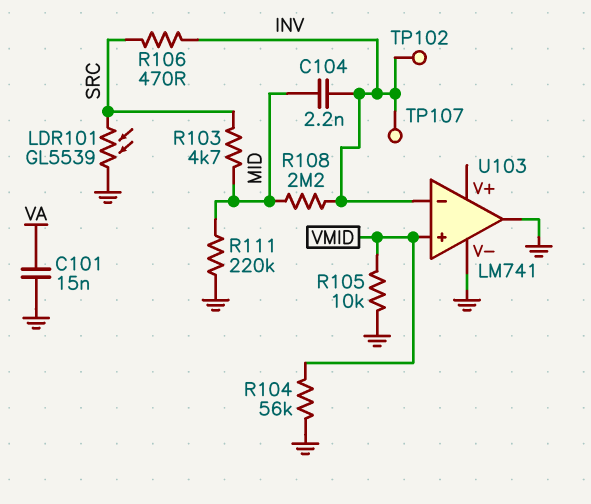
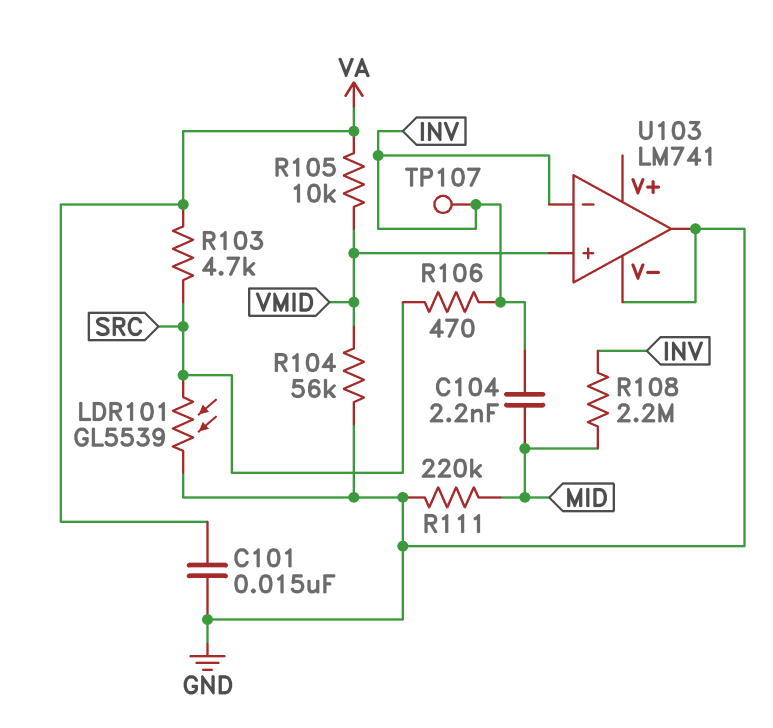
R103: 4.7k (MID, SRC) -> 4.7k (SRC, VA)
R105: 10k (GND, VMID) -> 10k (VA, VMID)
TP102: test point (INV) -> none

